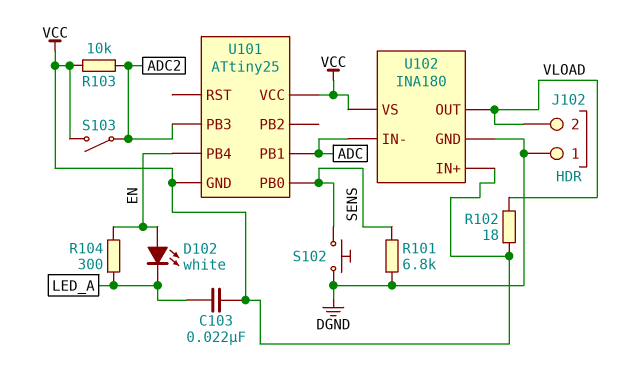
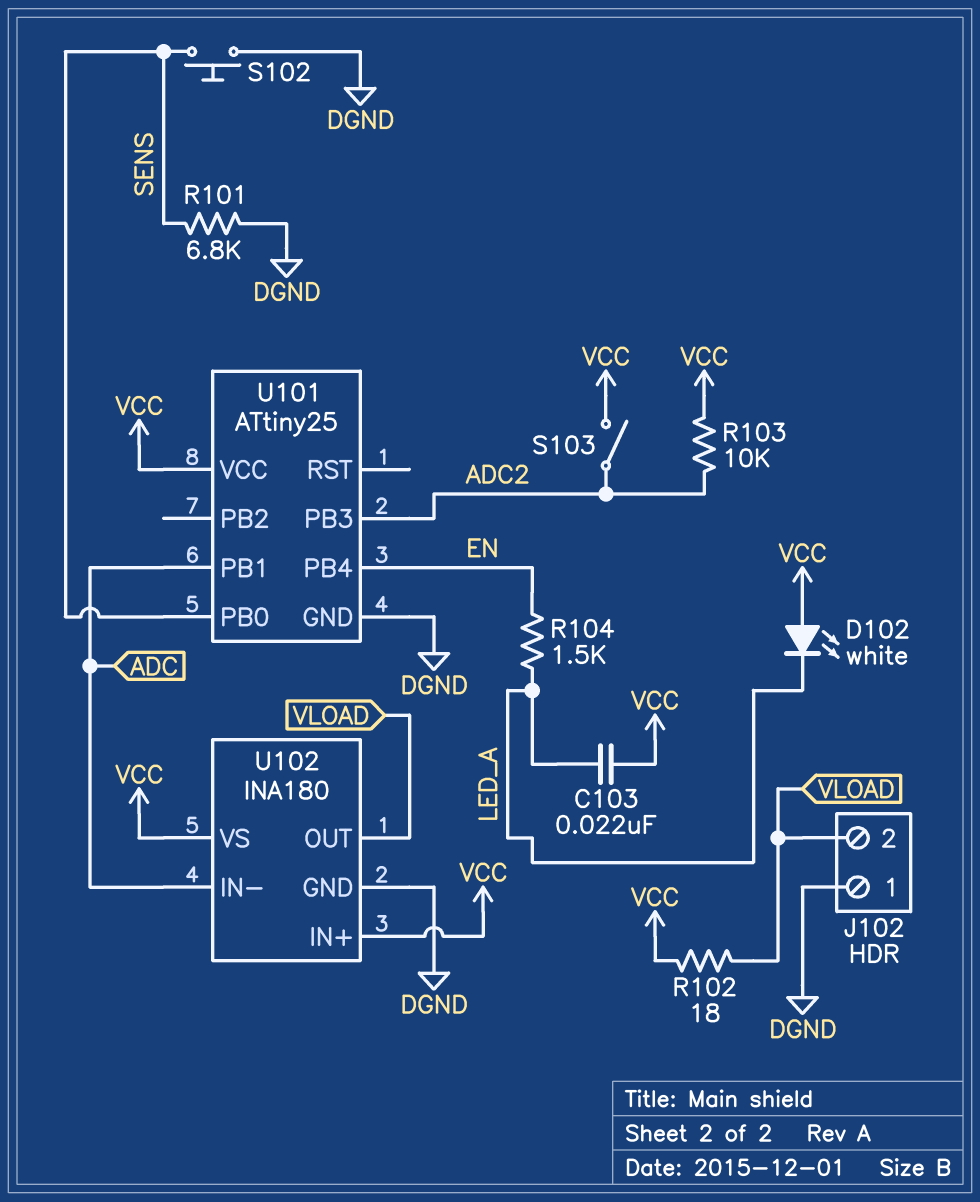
D102: LED white (A EN, K LED_A) -> LED white (A VCC, K LED_A)
R104: 300 (EN, LED_A) -> 1.5k (EN, LED_A)
U101 pin GND: VCC -> DGND

